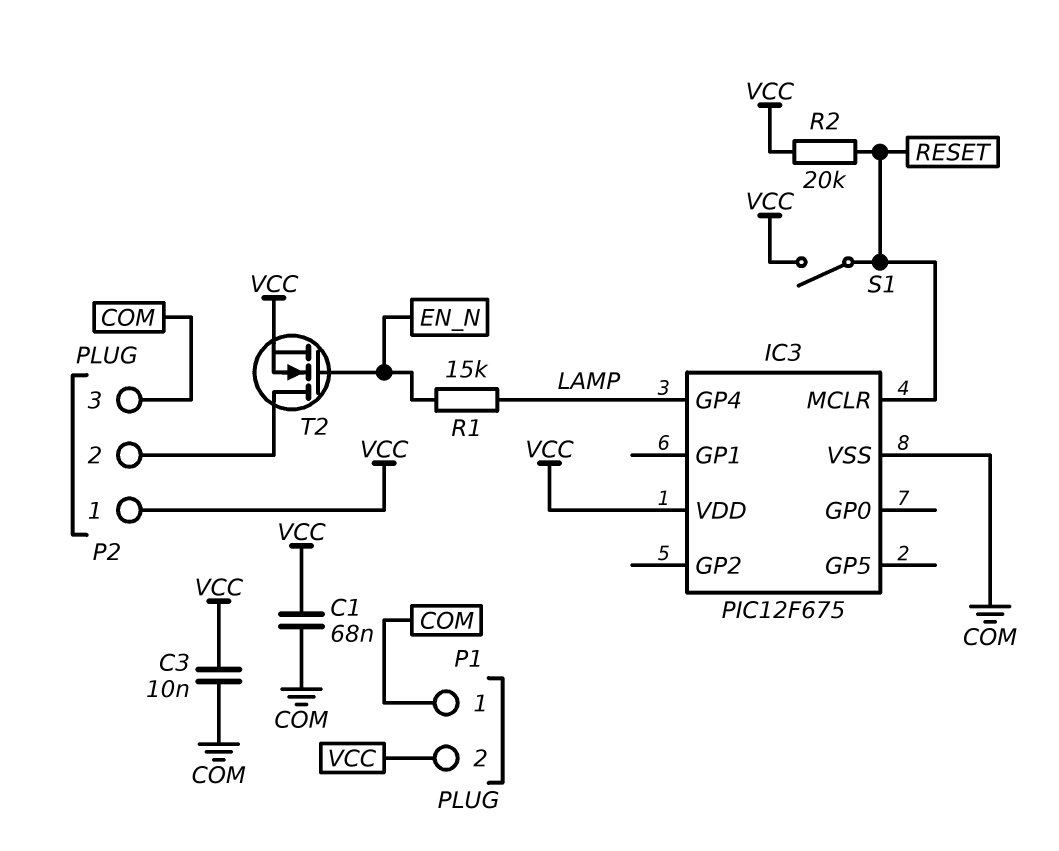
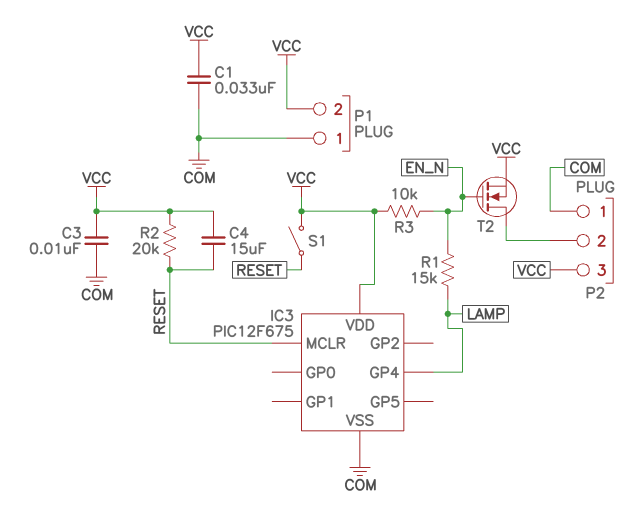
C1: 68nF (COM, VCC) -> 33nF (COM, VCC)
C4: none -> 15uF (RESET, VCC)
P2 pin 1: VCC -> COM
P2 pin 3: COM -> VCC
R3: none -> 10k (EN_N, VCC)

